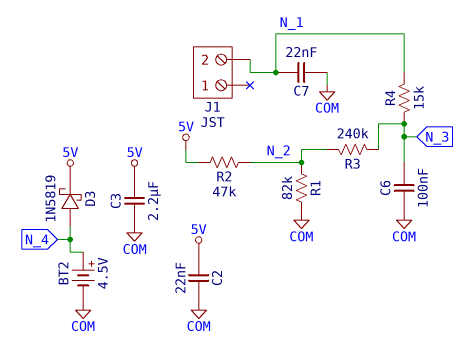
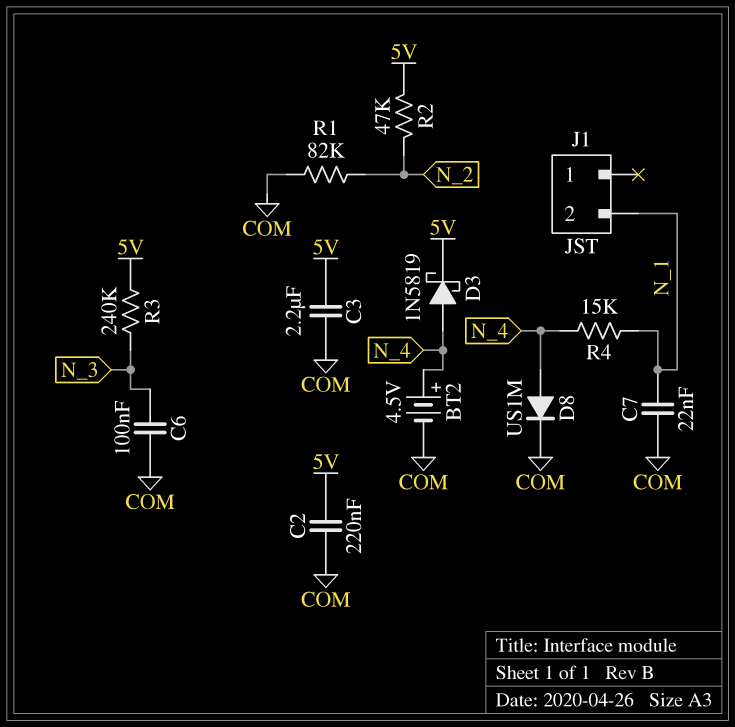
C2: 22nF (5V, COM) -> 220nF (5V, COM)
D8: none -> diode US1M (A N_4, K COM)
R3: 240k (N_2, N_3) -> 240k (5V, N_3)
R4: 15k (N_1, N_3) -> 15k (N_1, N_4)

